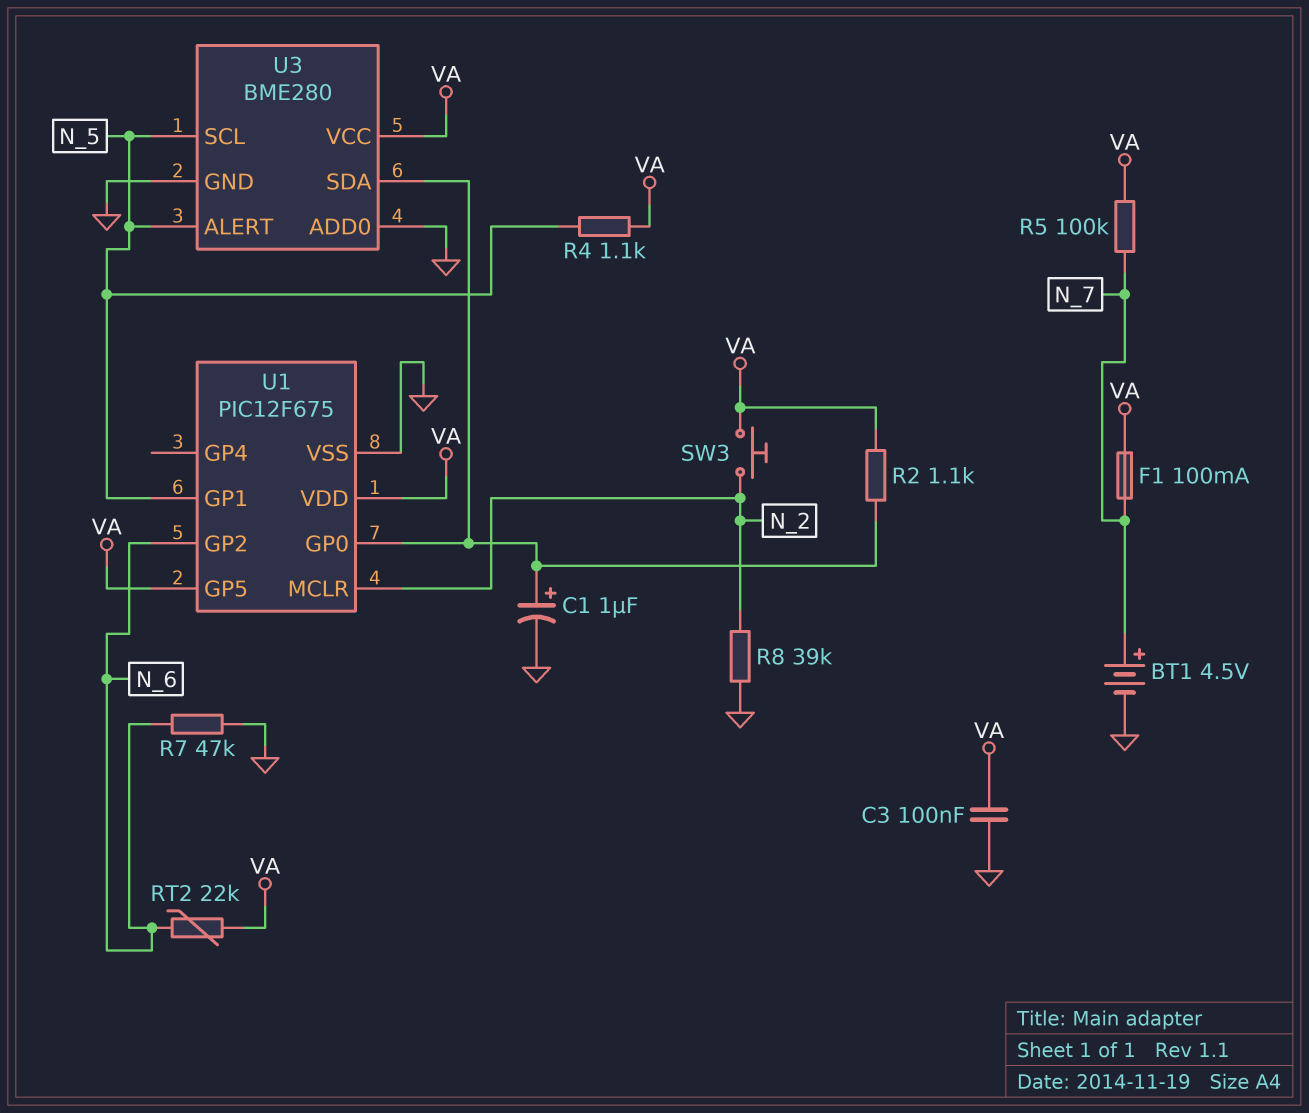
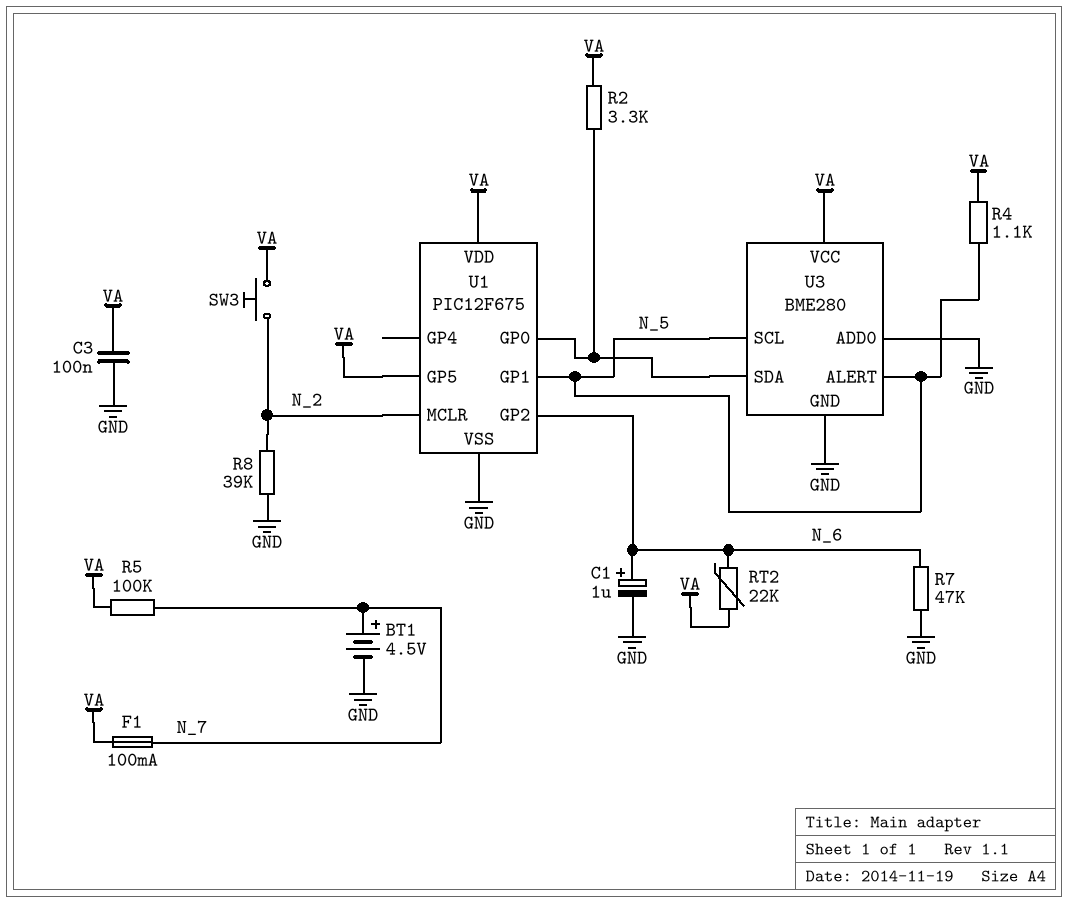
C1: 1uF (plus U1/GP0, minus GND) -> 1uF (plus N_6, minus GND)
R2: 1.1k (U1/GP0, VA) -> 3.3k (U1/GP0, VA)

